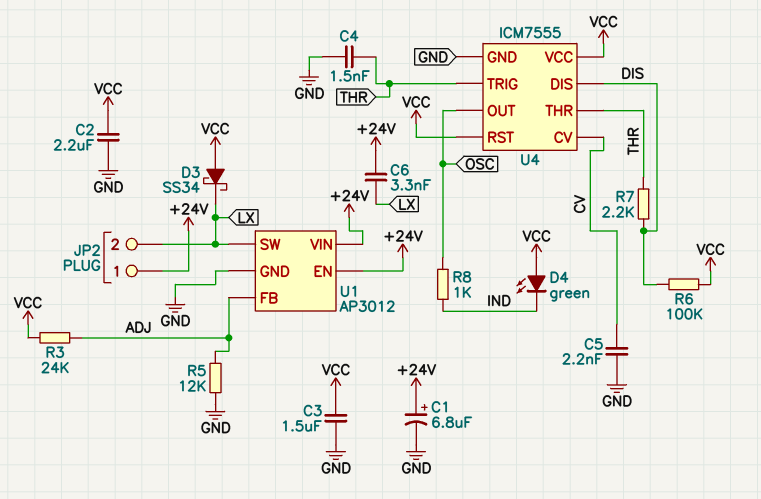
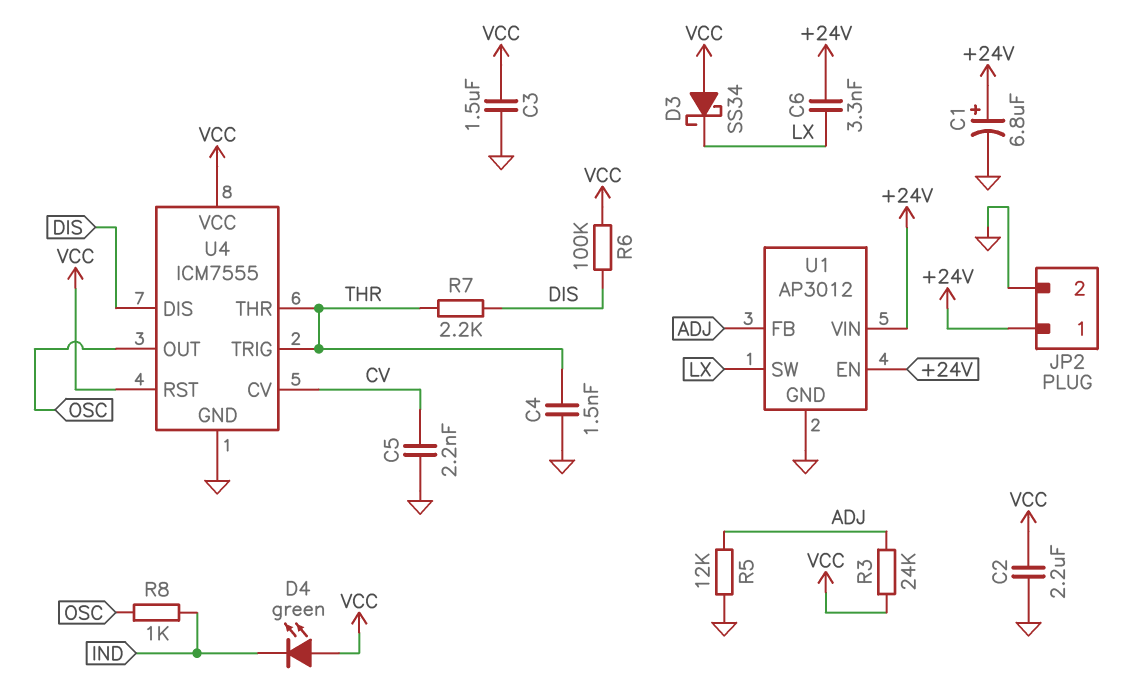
JP2 pin 2: LX -> GND

